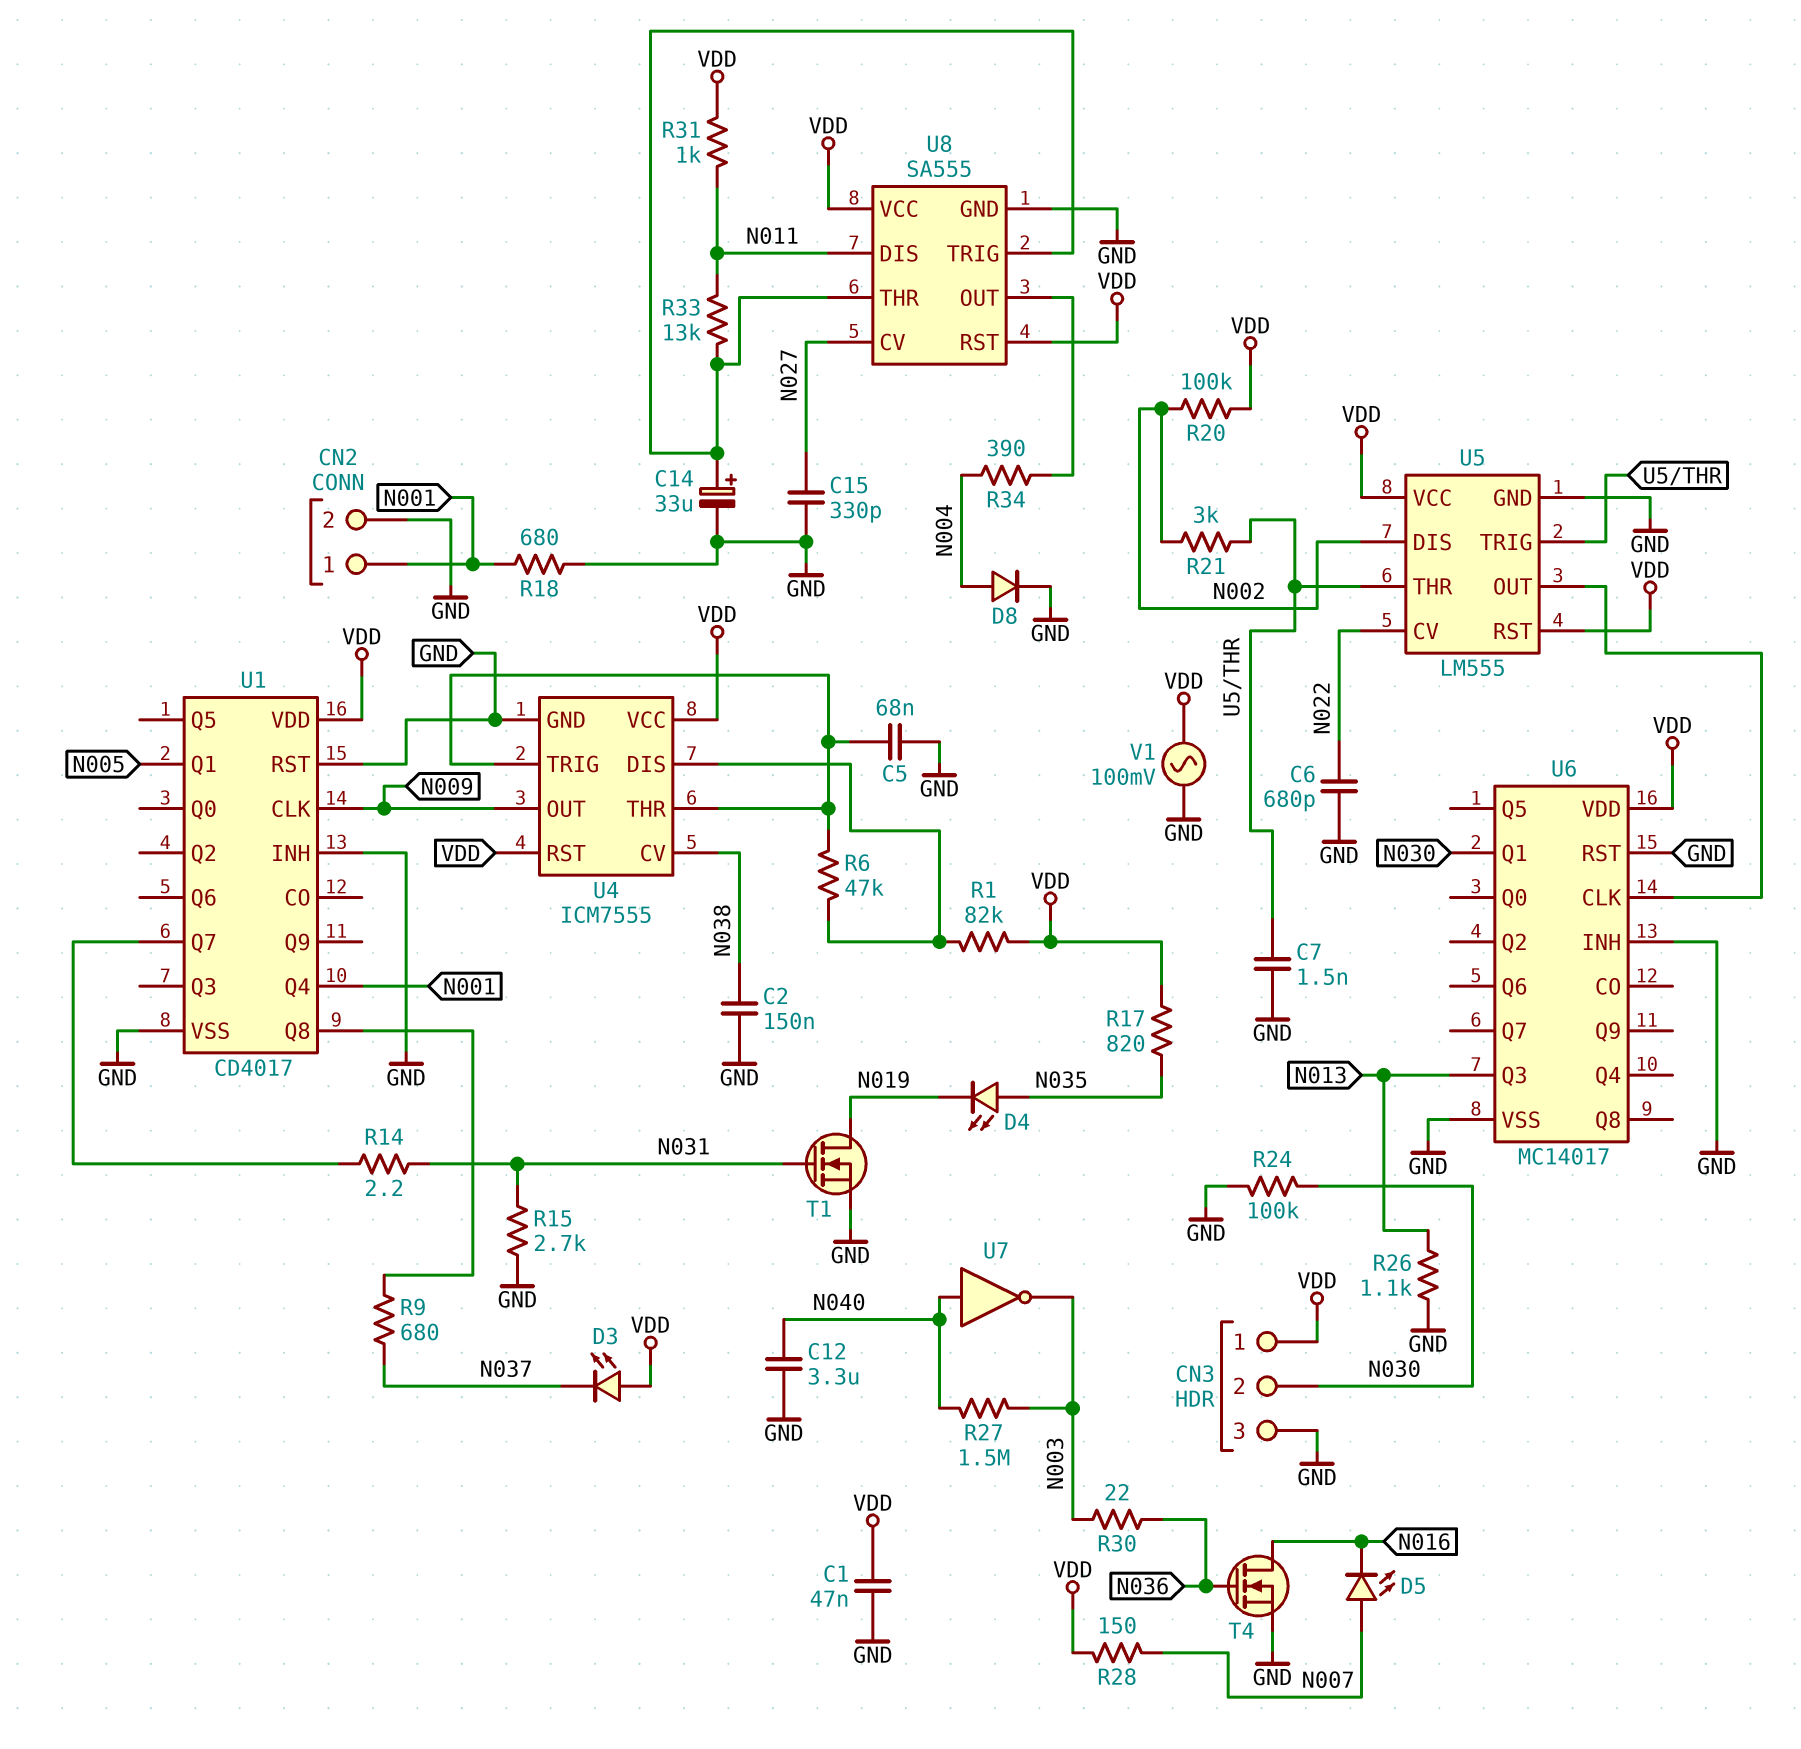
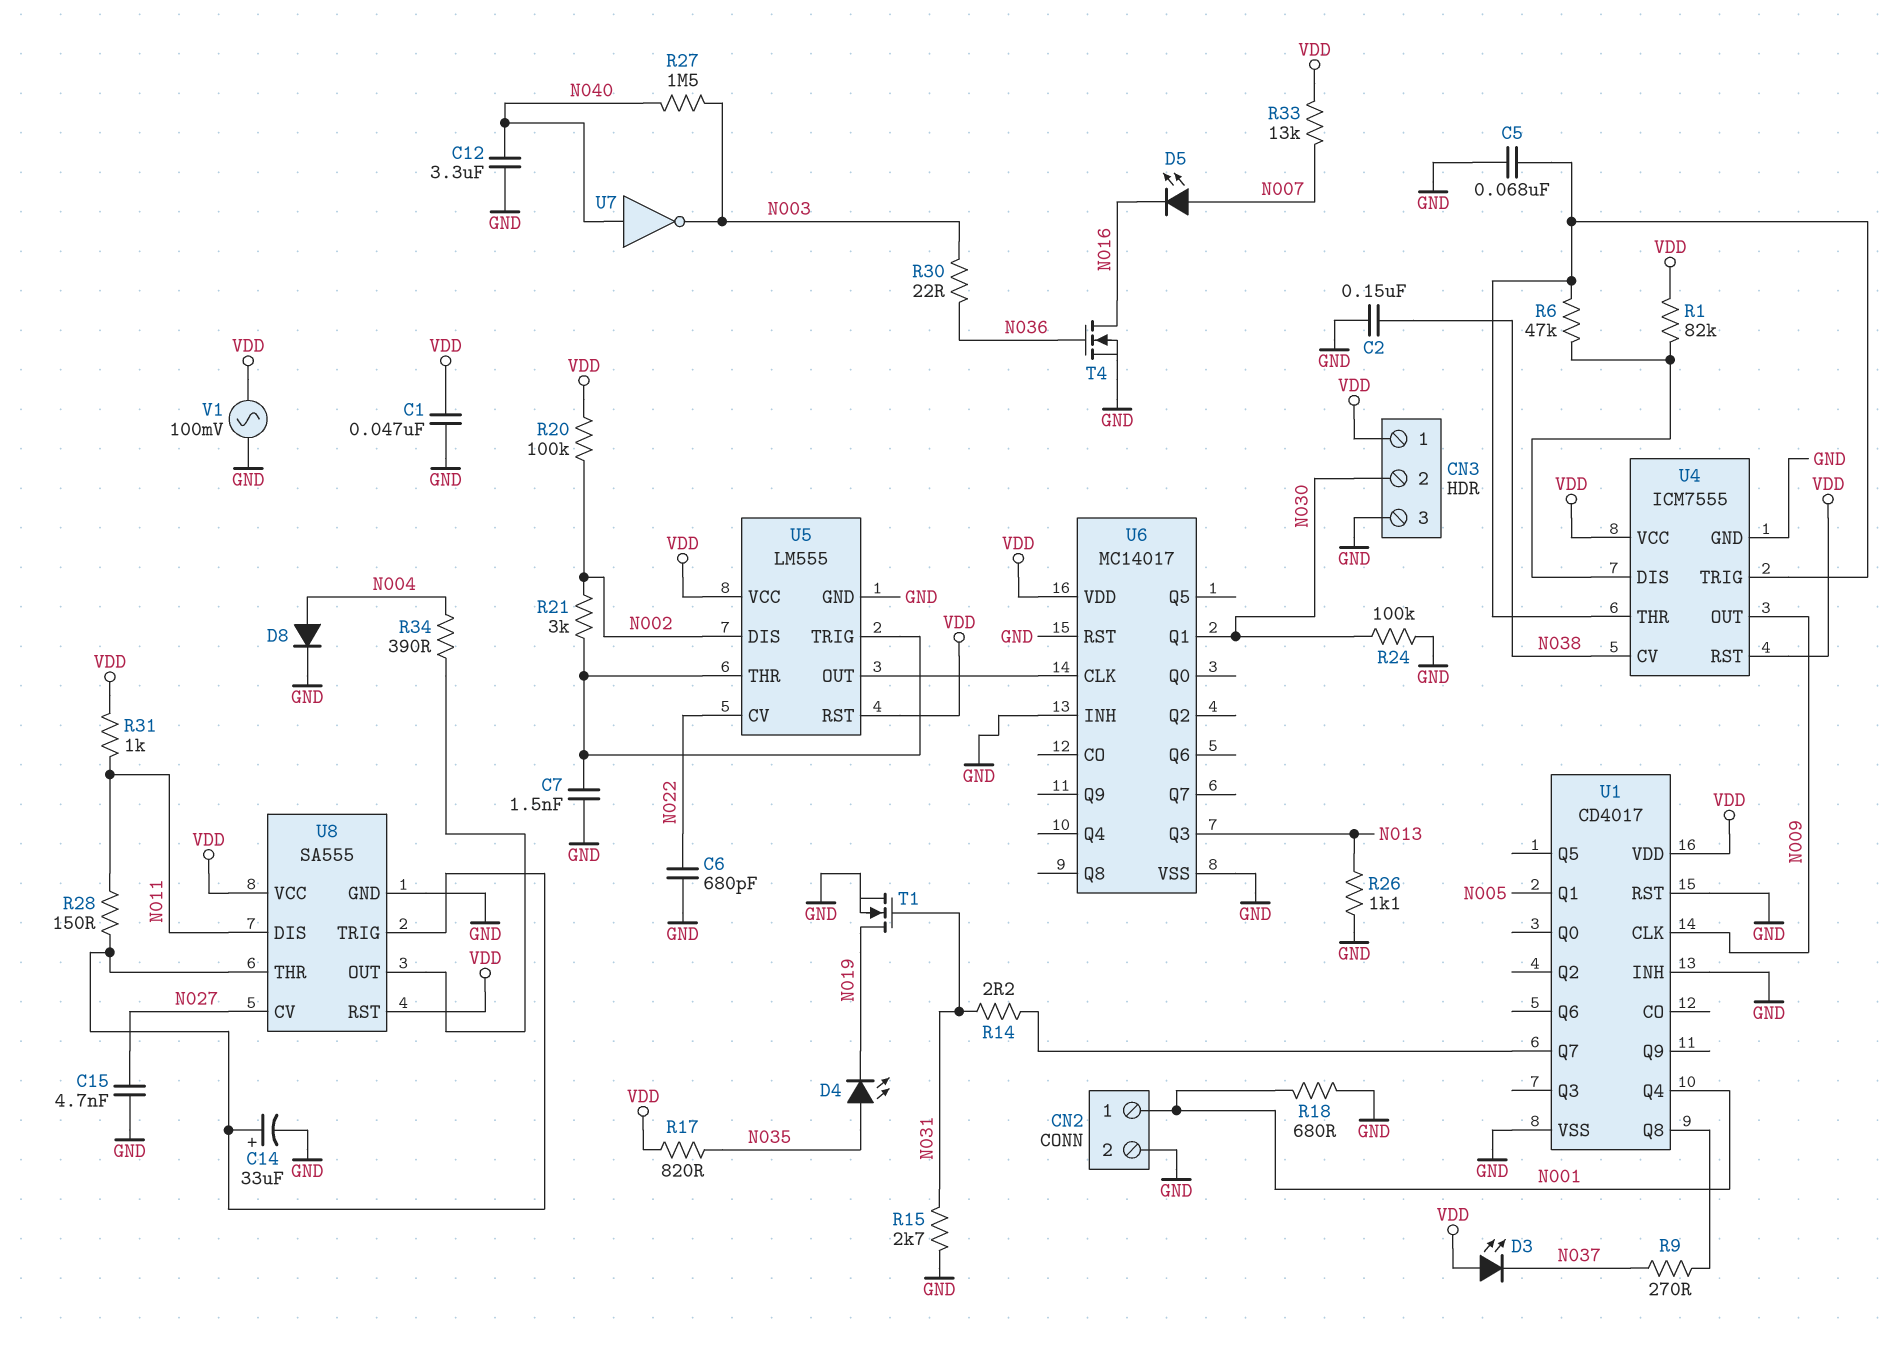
C15: 330pF (GND, N027) -> 4.7nF (GND, N027)
R9: 680 (N037, U1/Q8) -> 270 (N037, U1/Q8)
R28: 150 (N007, VDD) -> 150 (N011, U8/THR)
R33: 13k (N011, U8/THR) -> 13k (N007, VDD)

